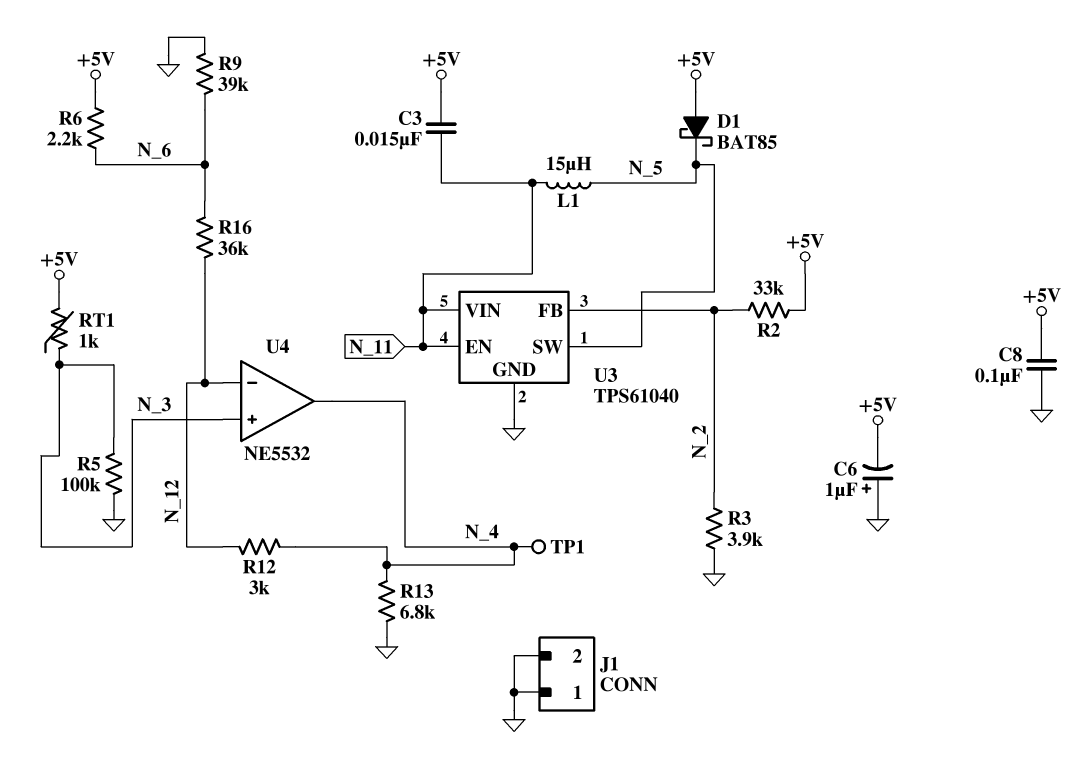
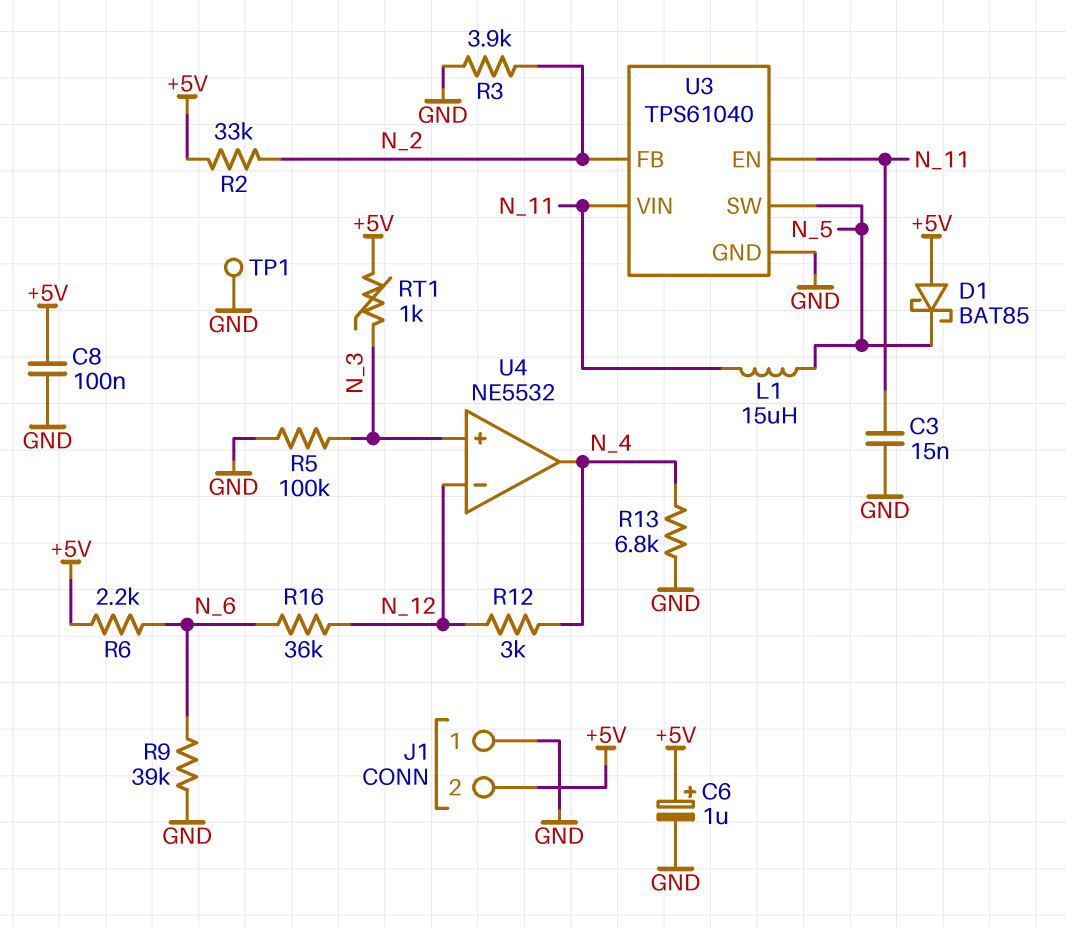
C3: 15nF (+5V, N_11) -> 15nF (GND, N_11)
C6: 1uF (plus GND, minus +5V) -> 1uF (plus +5V, minus GND)
J1 pin 2: GND -> +5V
TP1: test point (N_4) -> test point (GND)

